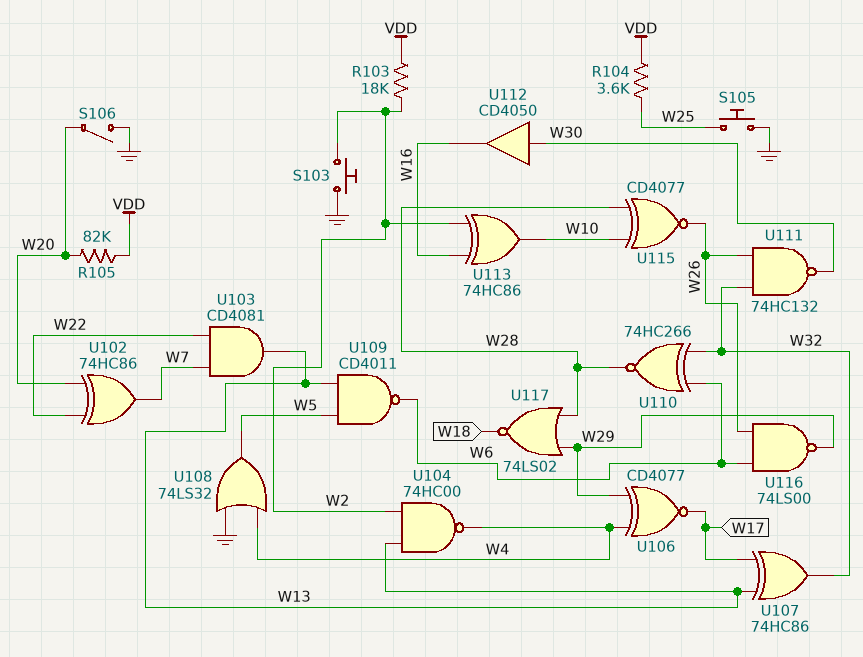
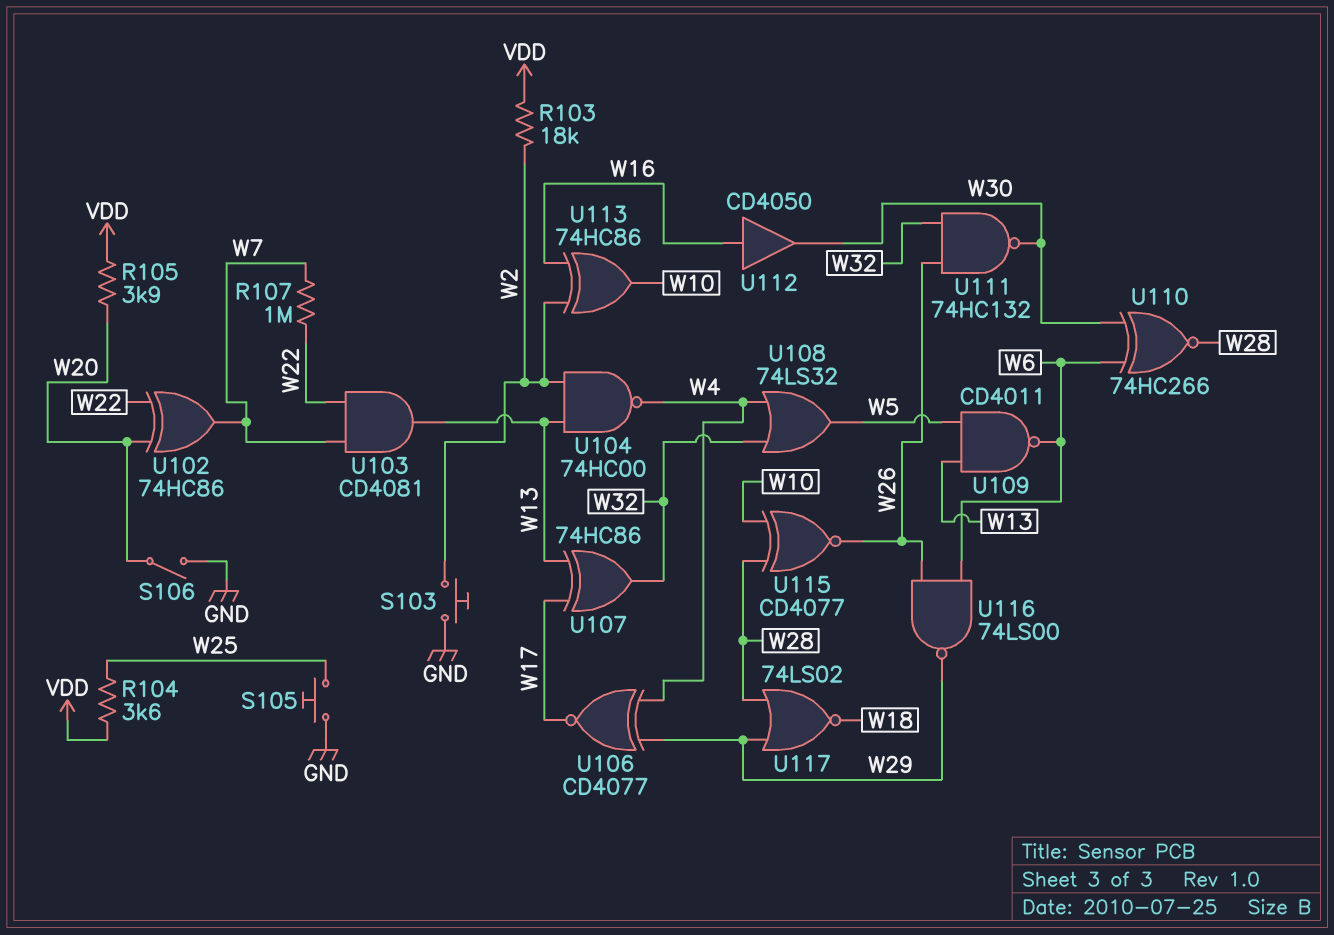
R105: 82k (VDD, W20) -> 3.9k (VDD, W20)
R107: none -> 1M (W7, W22)
U108: OR 74LS32 (in GND, in W4, out W5) -> OR 74LS32 (in W4, in W32, out W5)
U110: XNOR 74HC266 (in W6, in W32, out W28) -> XNOR 74HC266 (in W6, in W30, out W28)
U112: buffer CD4050 (in W30, out W16) -> buffer CD4050 (in W16, out W30)

